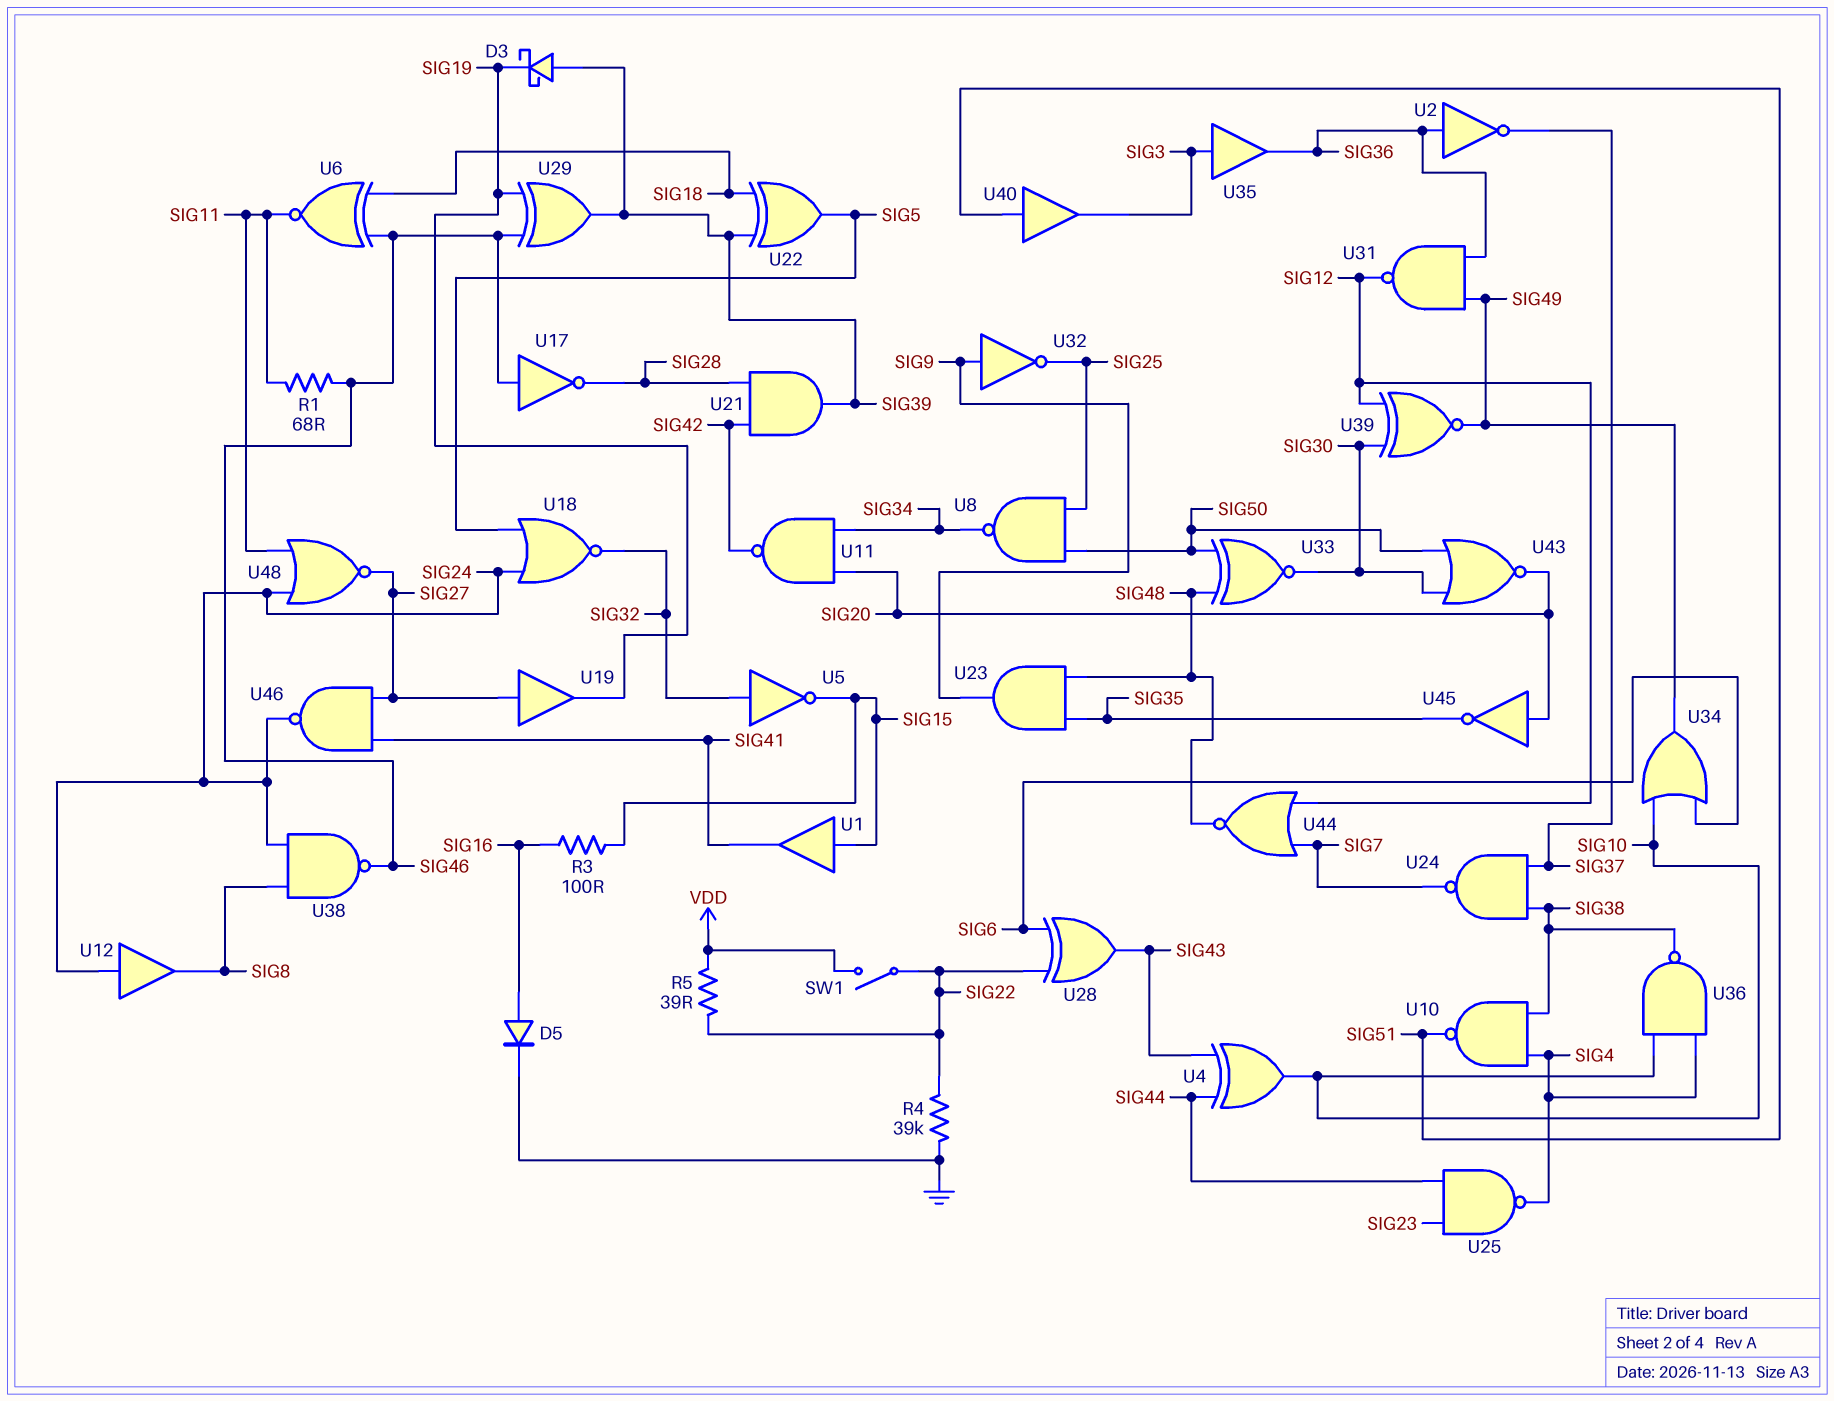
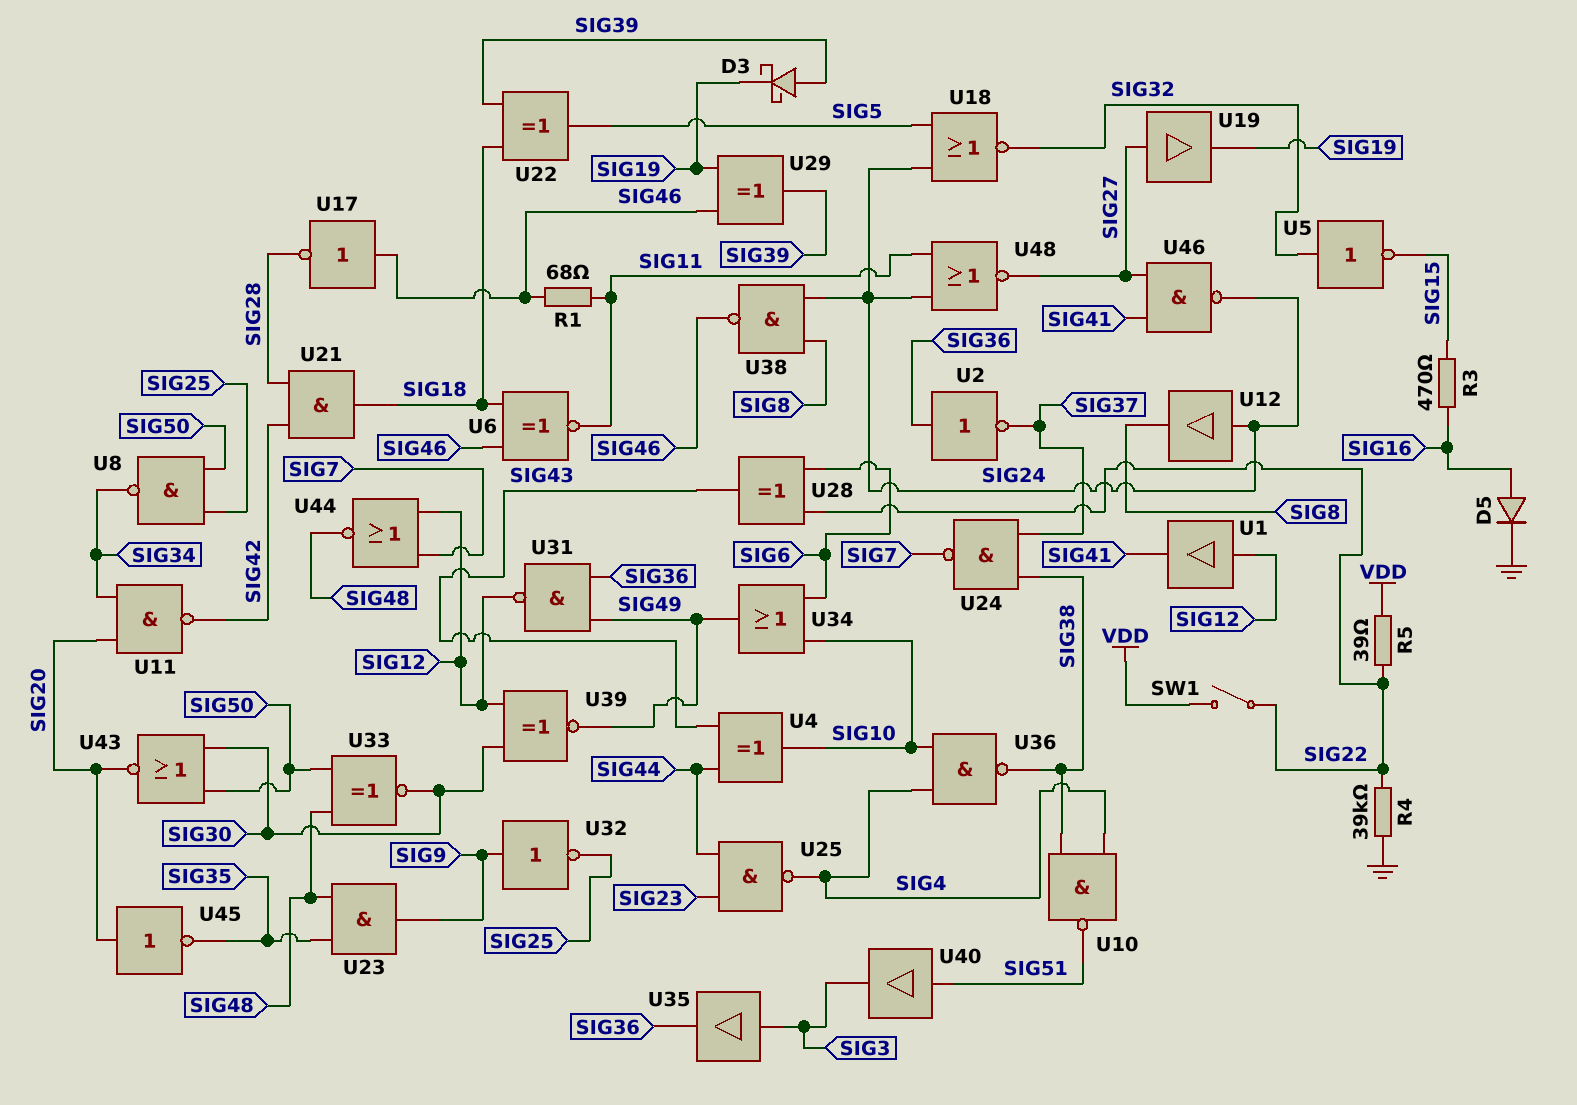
R3: 100 (SIG15, SIG16) -> 470 (SIG15, SIG16)
U1: buffer (in SIG15, out SIG41) -> buffer (in SIG12, out SIG41)
U21: AND (in SIG28, in SIG42, out SIG39) -> AND (in SIG28, in SIG42, out SIG18)

